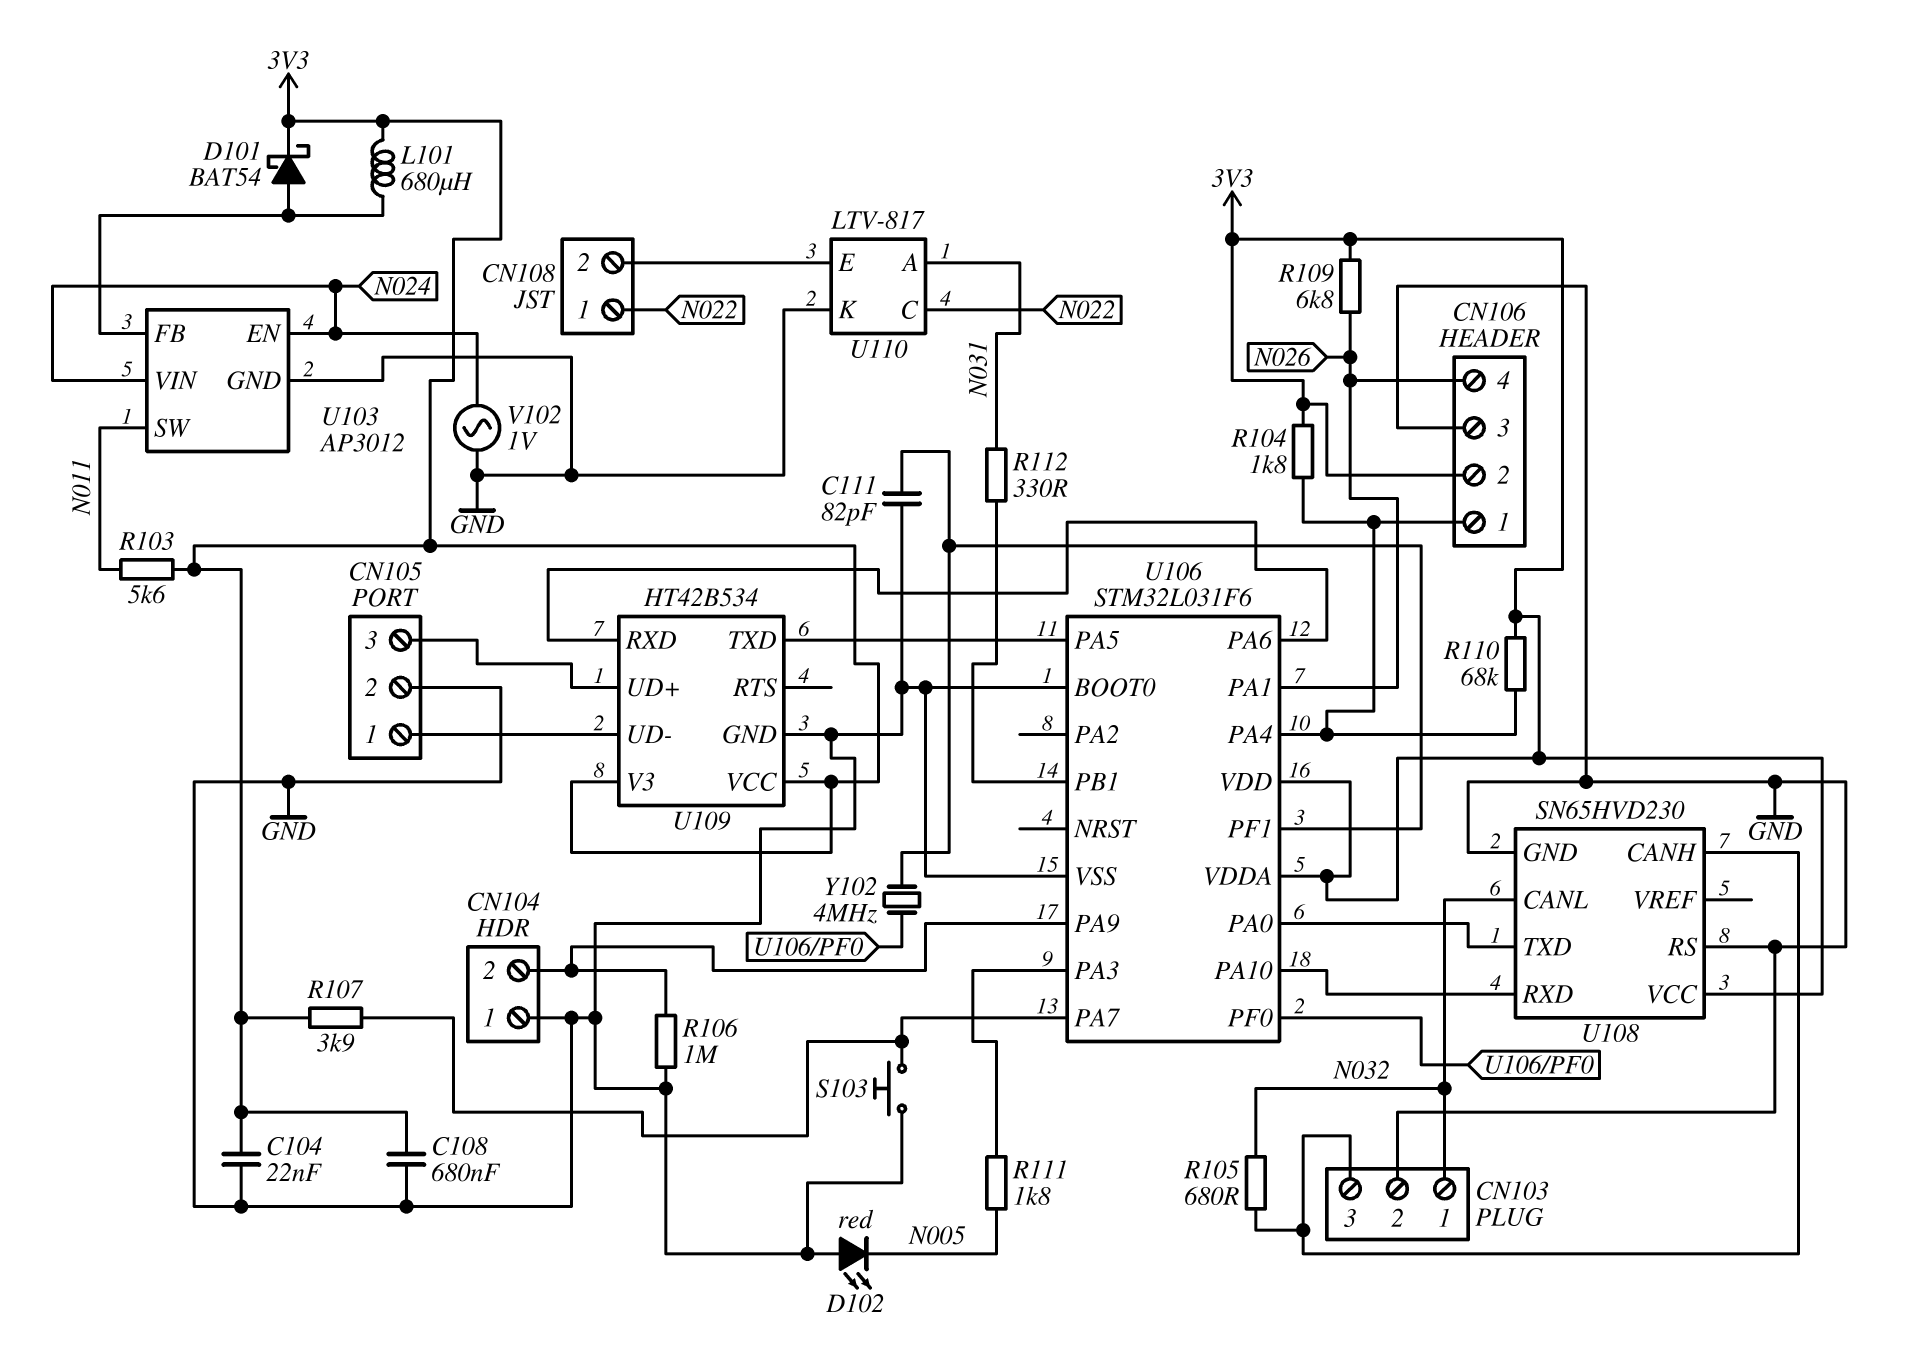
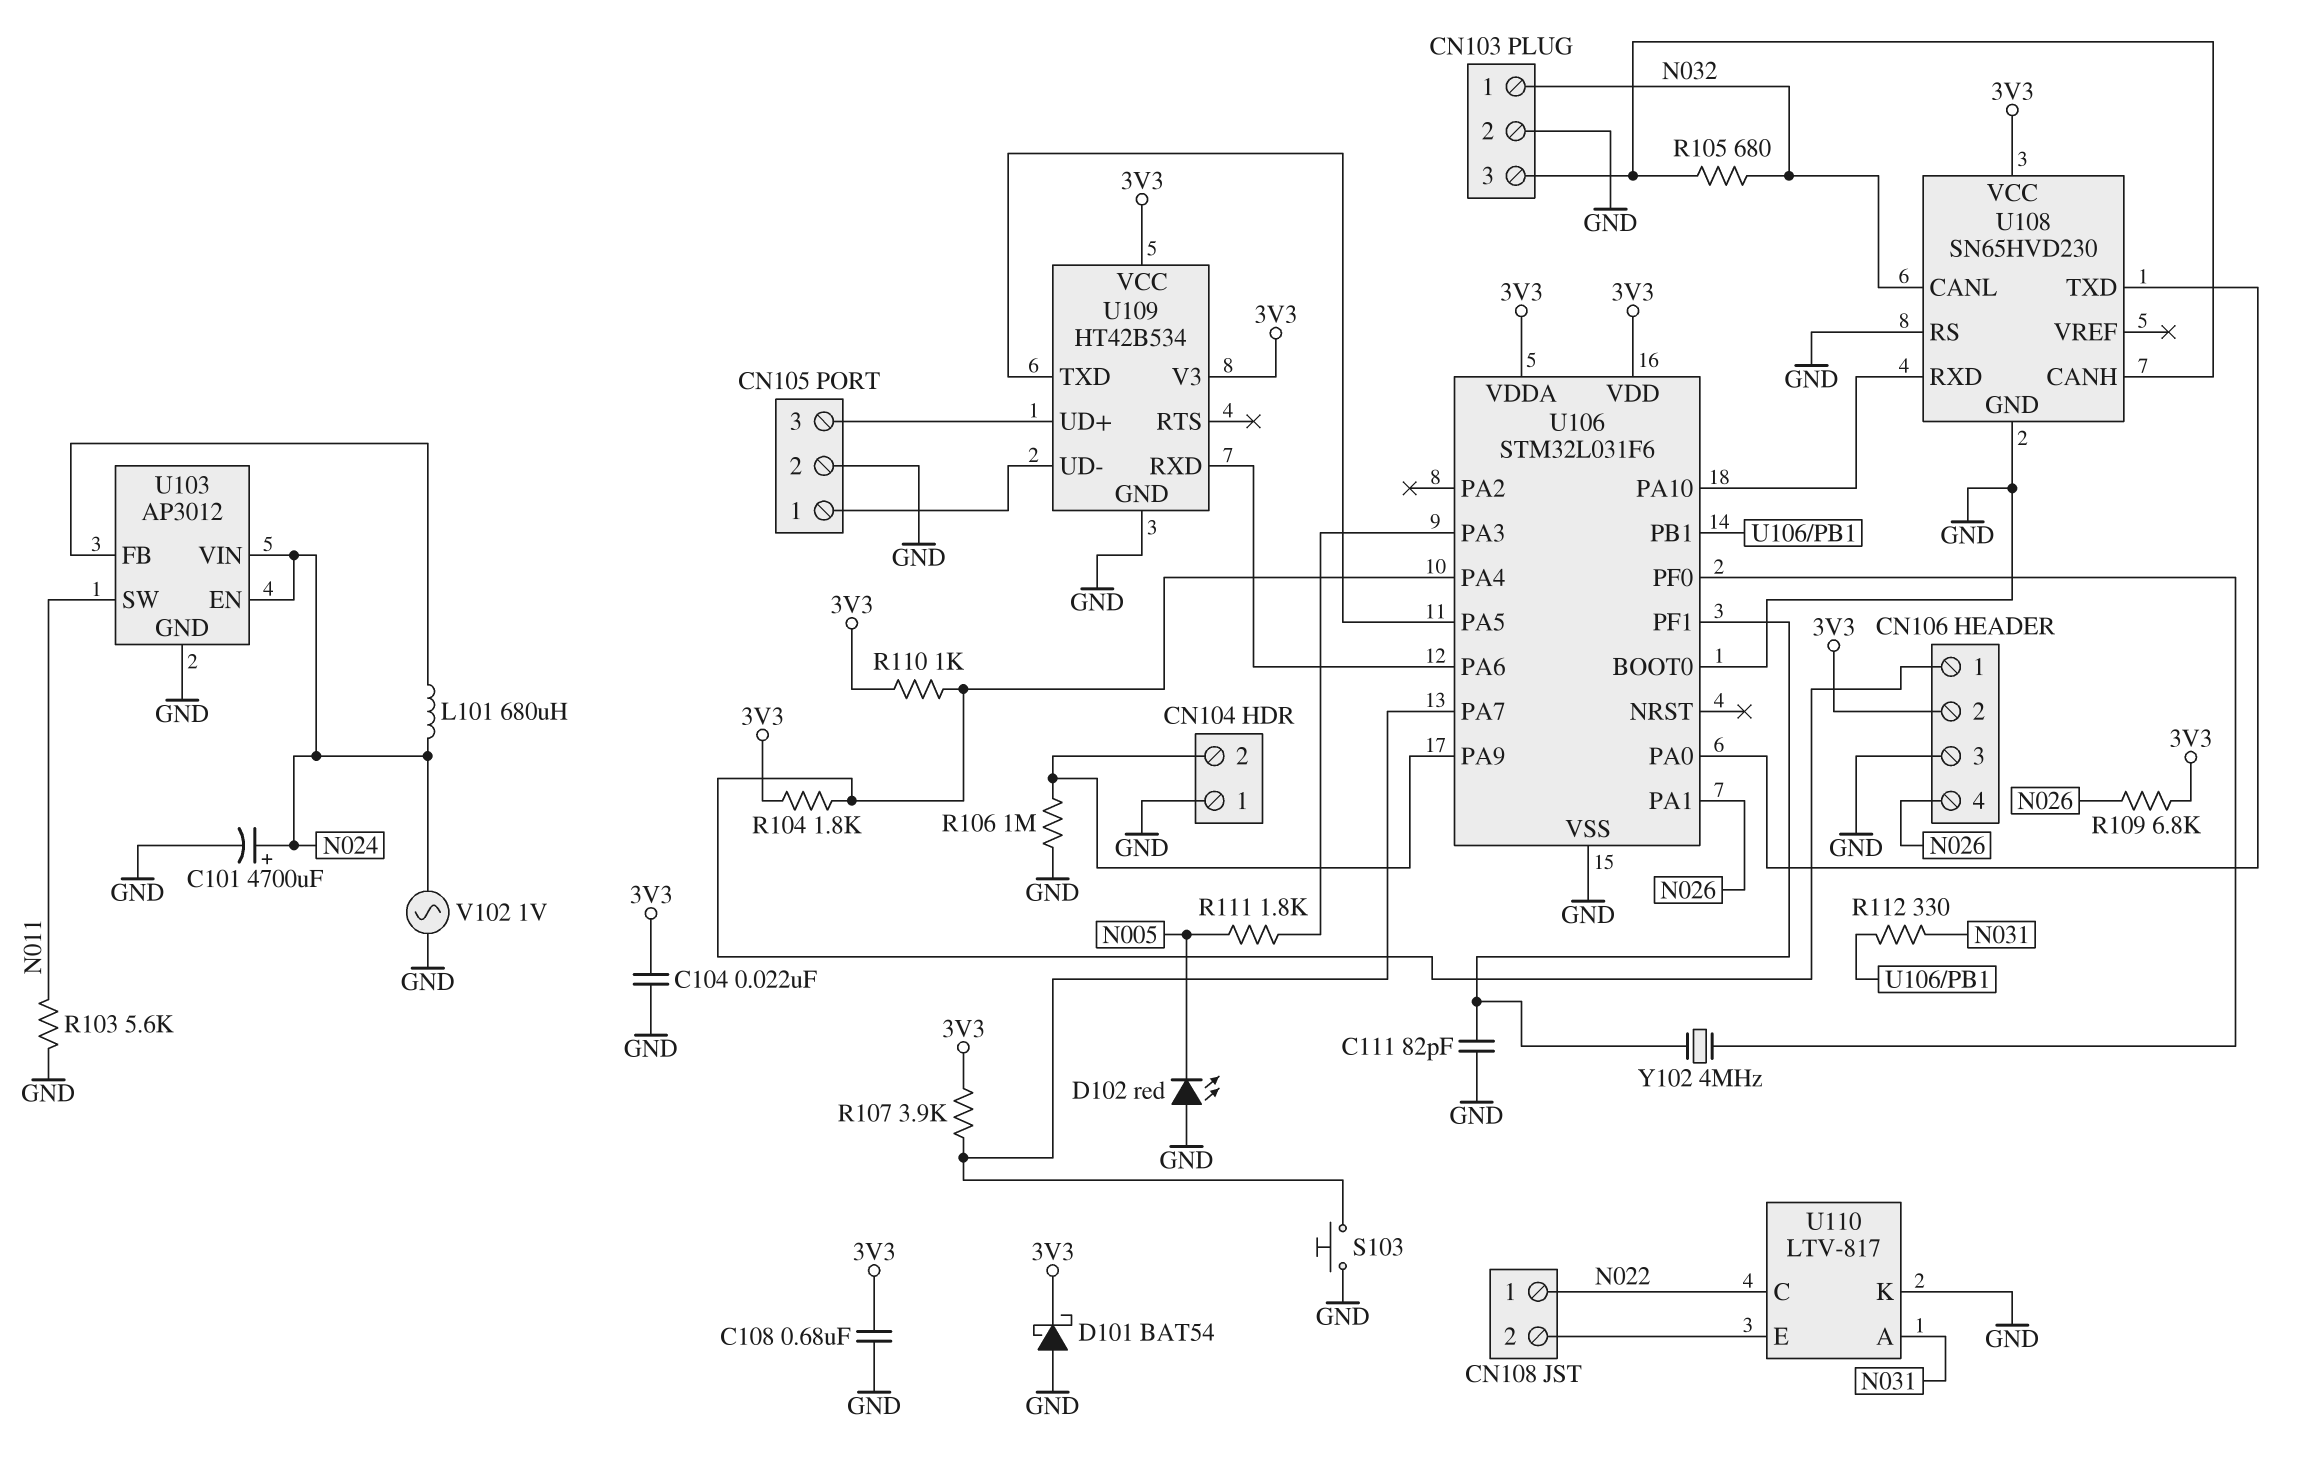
C101: none -> 4700uF (plus N024, minus GND)
D101: schottky BAT54 (A U103/FB, K 3V3) -> schottky BAT54 (A GND, K 3V3)
L101: 680uH (3V3, U103/FB) -> 680uH (N024, U103/FB)
R103: 5.6k (3V3, N011) -> 5.6k (GND, N011)
R110: 68k (3V3, CN106/1) -> 1k (3V3, CN106/1)

